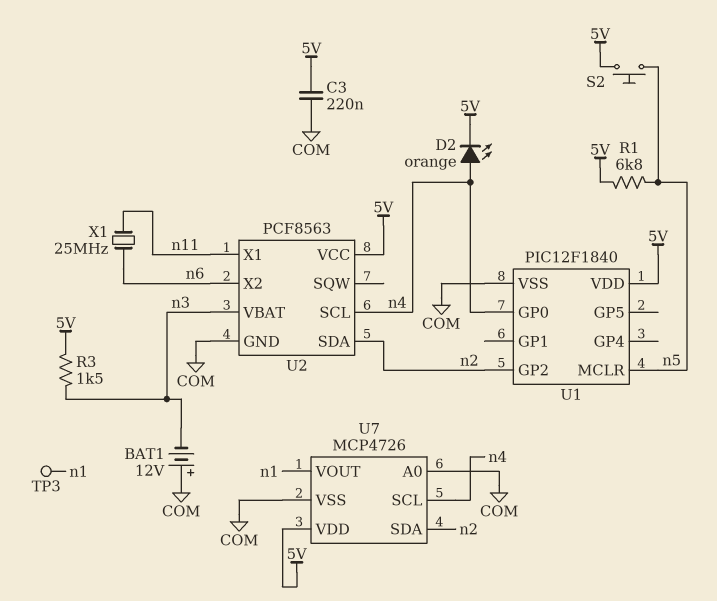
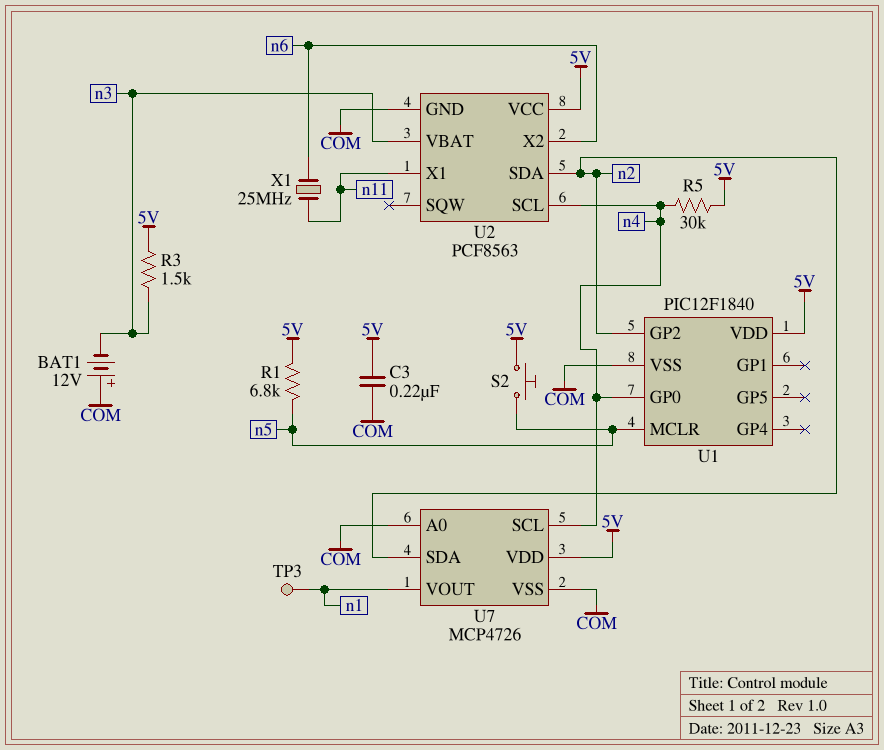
D2: LED orange (A n4, K 5V) -> none
R5: none -> 30k (5V, n4)

